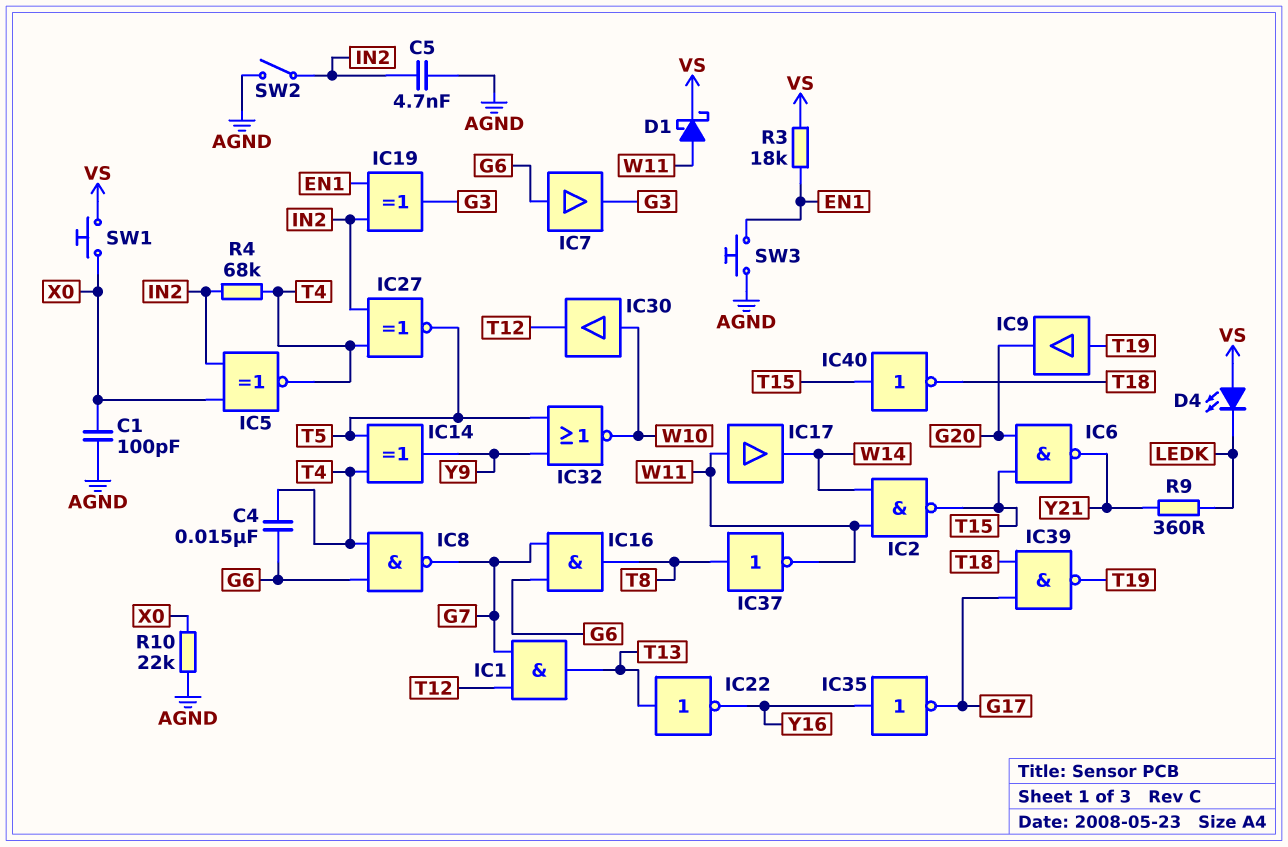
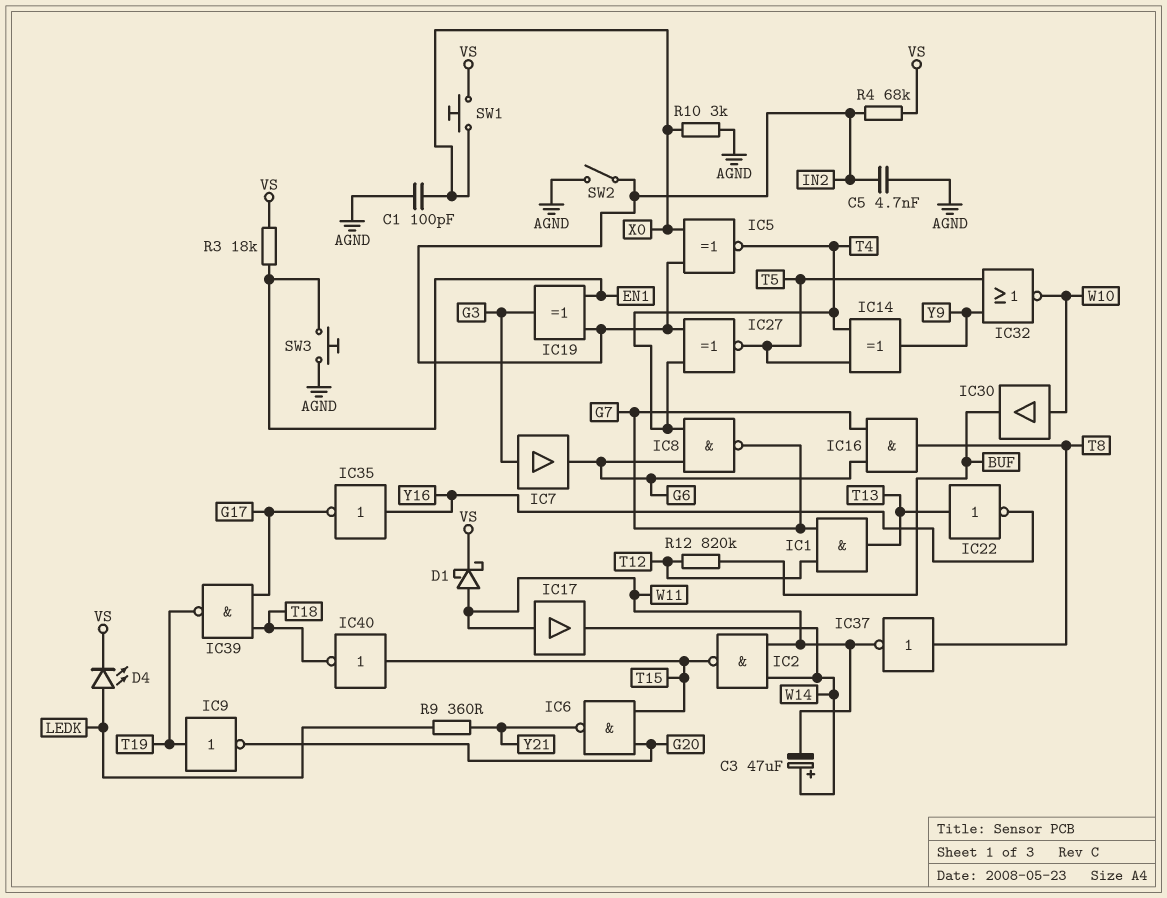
C3: none -> 47uF (plus W14, minus W11)
C4: 15nF (G6, T4) -> none
D4: LED (A VS, K LEDK) -> LED (A LEDK, K VS)
IC7: buffer (in G6, out G3) -> buffer (in G3, out G6)
IC9: buffer (in T19, out G20) -> NOT (in T19, out G20)
IC30: buffer (in W10, out T12) -> buffer (in W10, out BUF)
R4: 68k (IN2, T4) -> 68k (IN2, VS)
R10: 22k (AGND, X0) -> 3k (AGND, X0)
R12: none -> 820k (BUF, T12)

